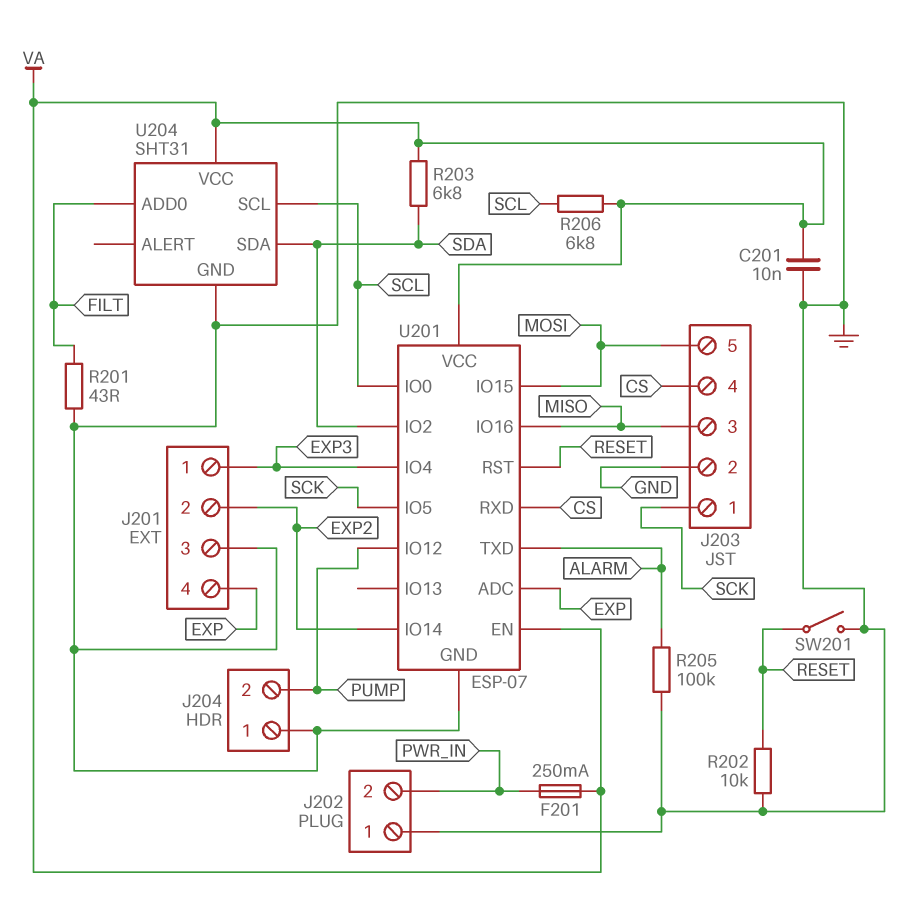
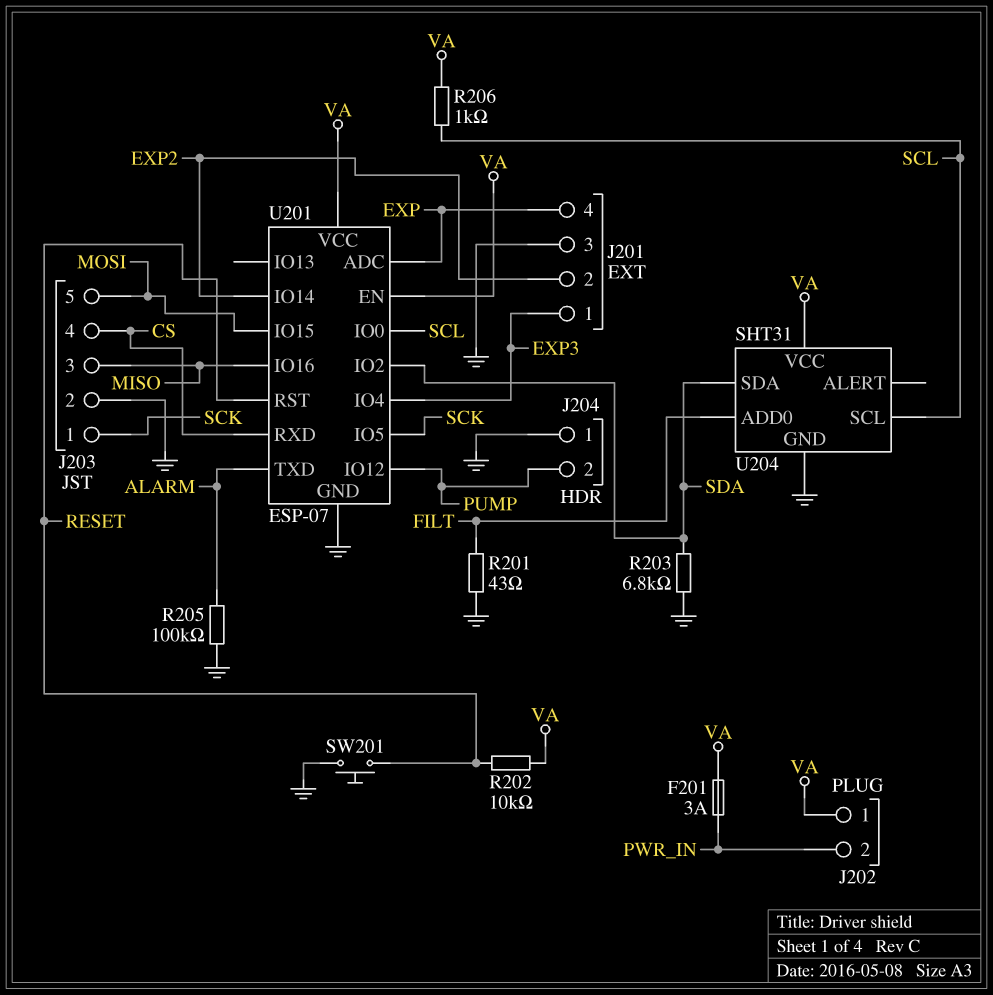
C201: 10nF (GND, VA) -> none
F201: 250mA (PWR_IN, VA) -> 3A (PWR_IN, VA)
J202 pin 1: GND -> VA
R202: 10k (GND, RESET) -> 10k (RESET, VA)
R203: 6.8k (SDA, VA) -> 6.8k (GND, SDA)
R206: 6.8k (SCL, VA) -> 1k (SCL, VA)
SW201: switch (GND, RESET) -> button (GND, RESET)

